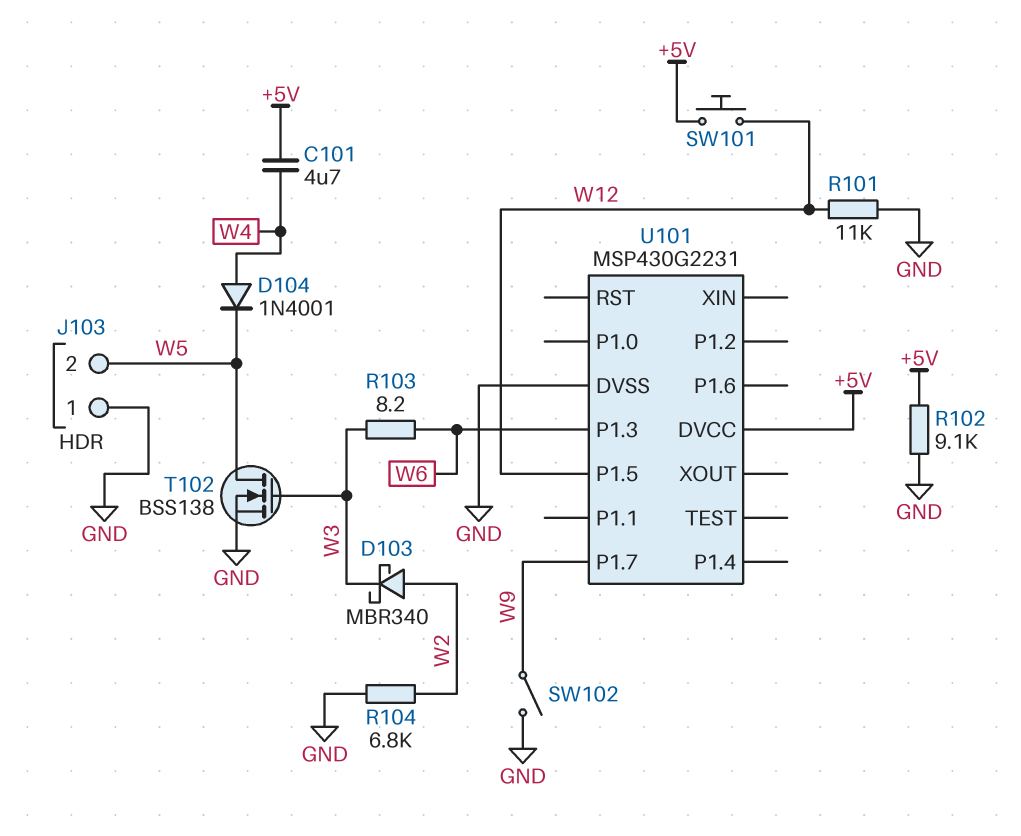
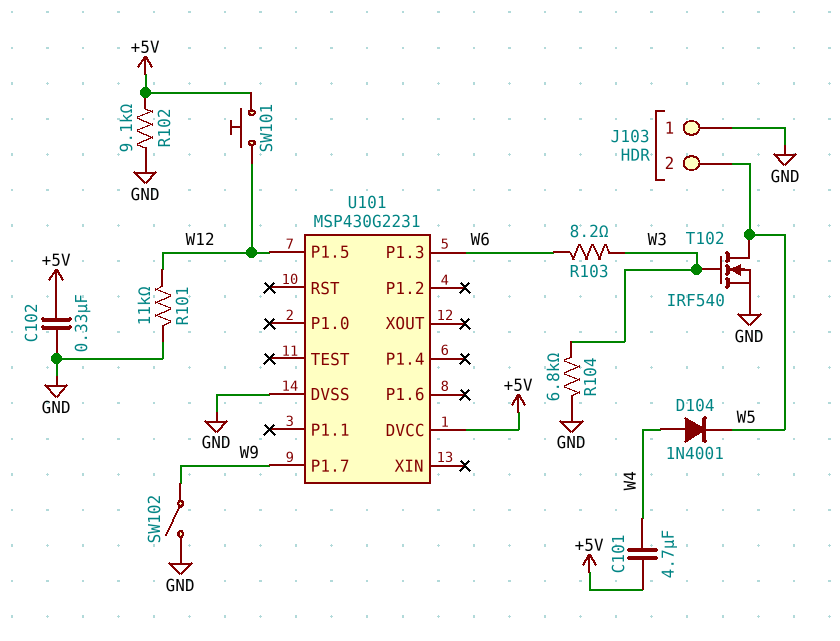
C102: none -> 330nF (+5V, GND)
D103: schottky MBR340 (A W2, K W3) -> none
R104: 6.8k (GND, W2) -> 6.8k (GND, W3)
T102: NMOS BSS138 (G W3, D W5, S GND) -> NMOS IRF540 (G W3, D W5, S GND)

